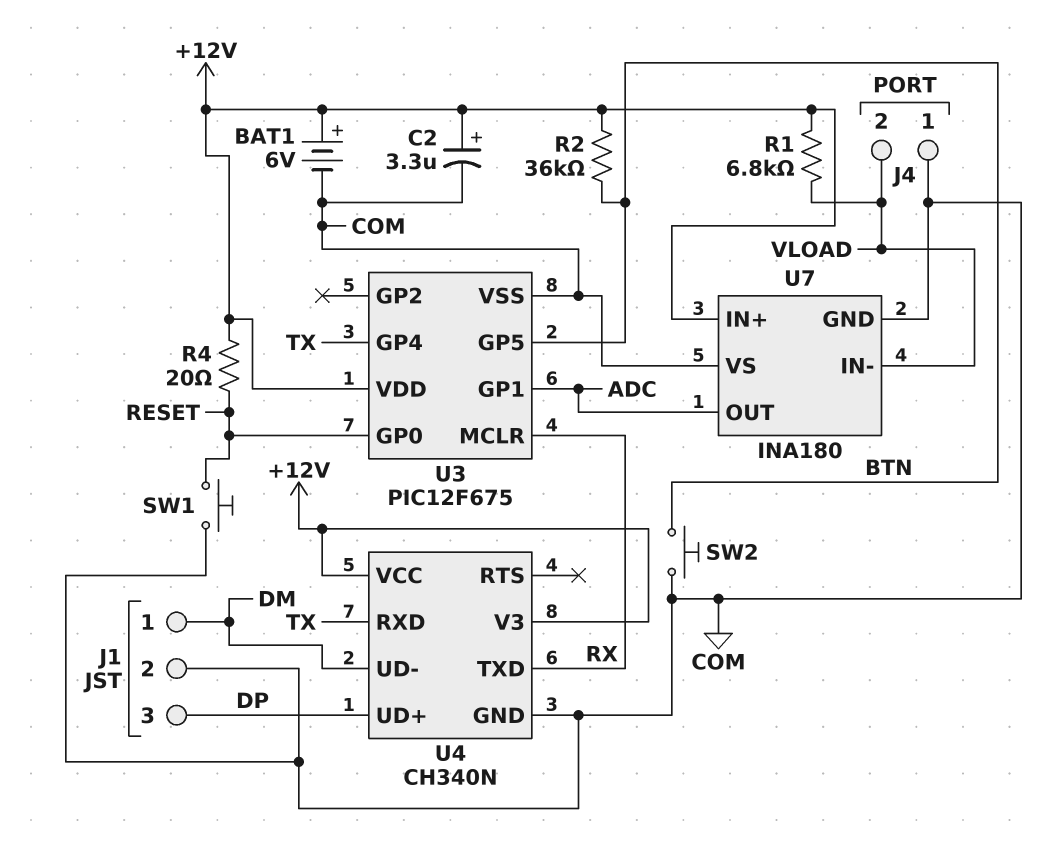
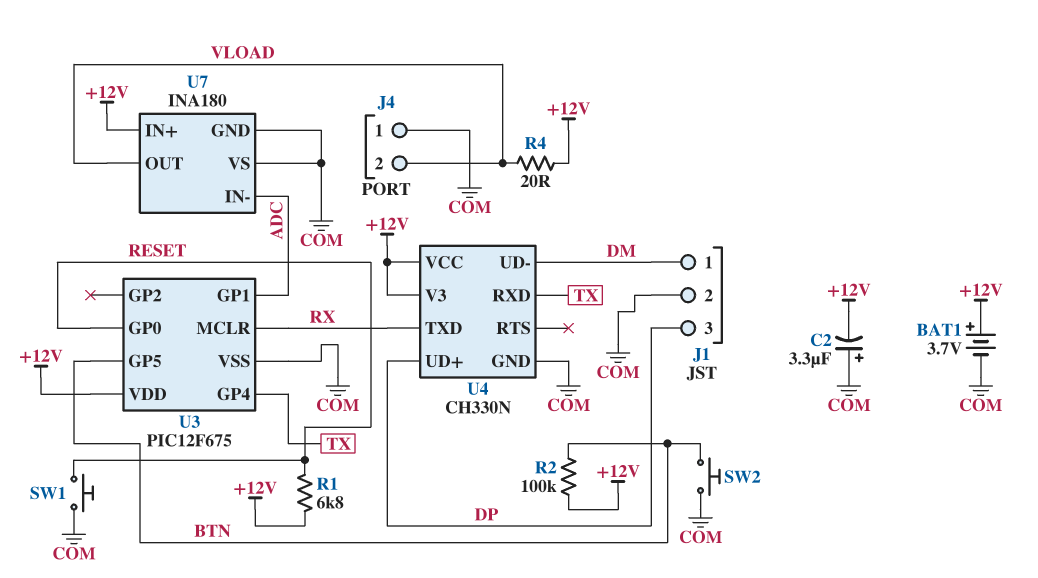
BAT1: 6V (plus +12V, minus COM) -> 3.7V (plus +12V, minus COM)
C2: 3.3uF (plus +12V, minus COM) -> 3.3uF (plus COM, minus +12V)
R1: 6.8k (+12V, VLOAD) -> 6.8k (+12V, RESET)
R2: 36k (+12V, BTN) -> 100k (+12V, BTN)
R4: 20 (+12V, RESET) -> 20 (+12V, VLOAD)
U4: CH340N -> CH330N
U7 pin IN-: VLOAD -> ADC
U7 pin OUT: ADC -> VLOAD

